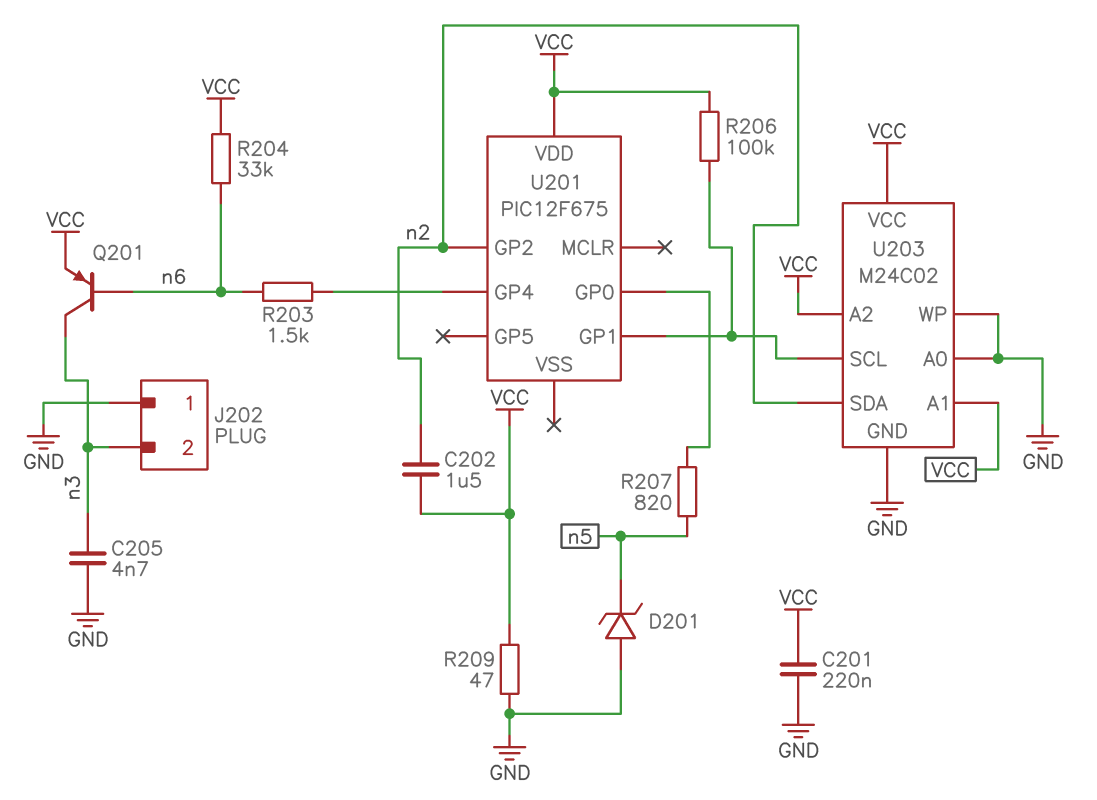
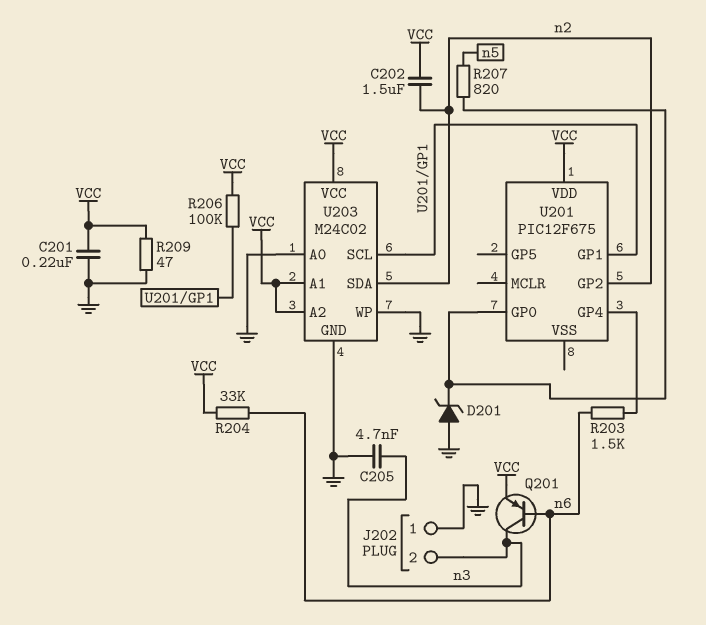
D201: zener (A GND, K n5) -> zener (A GND, K U201/GP0)

